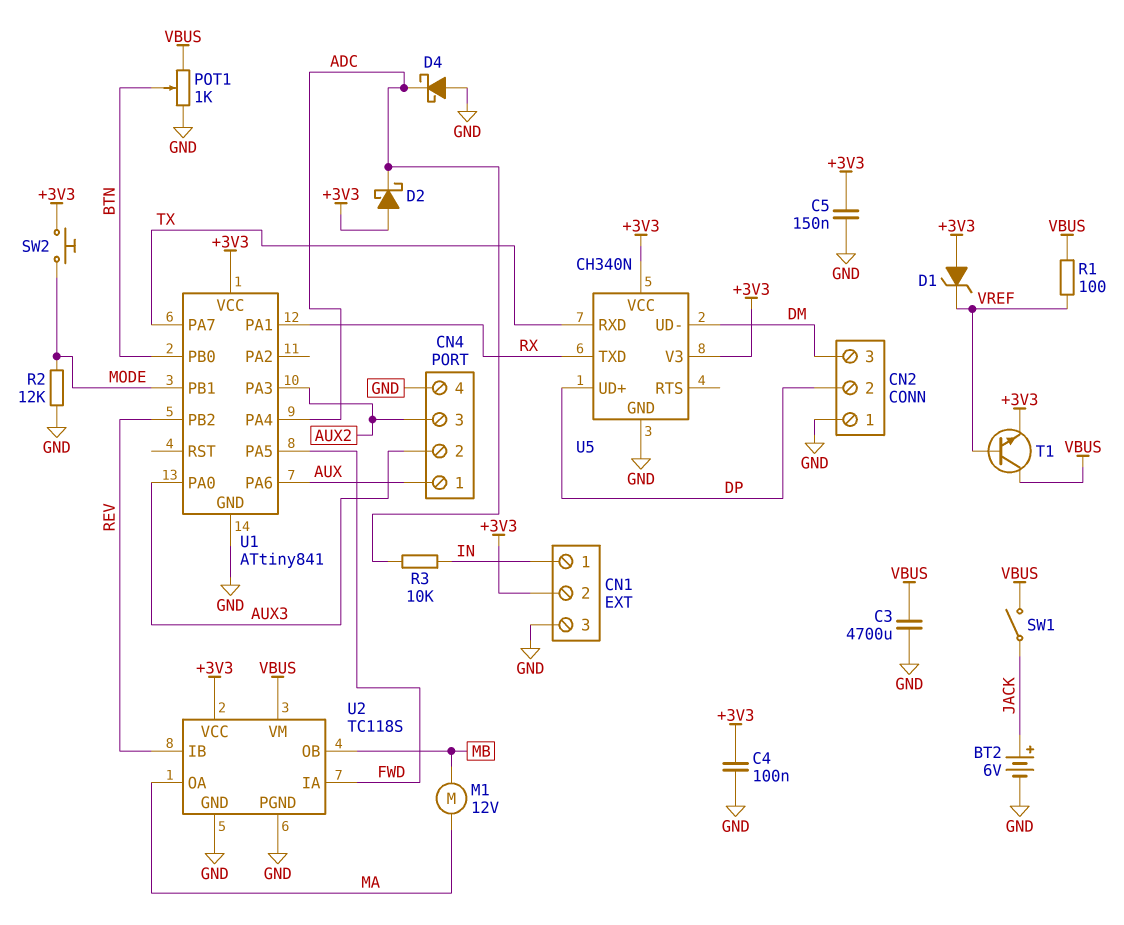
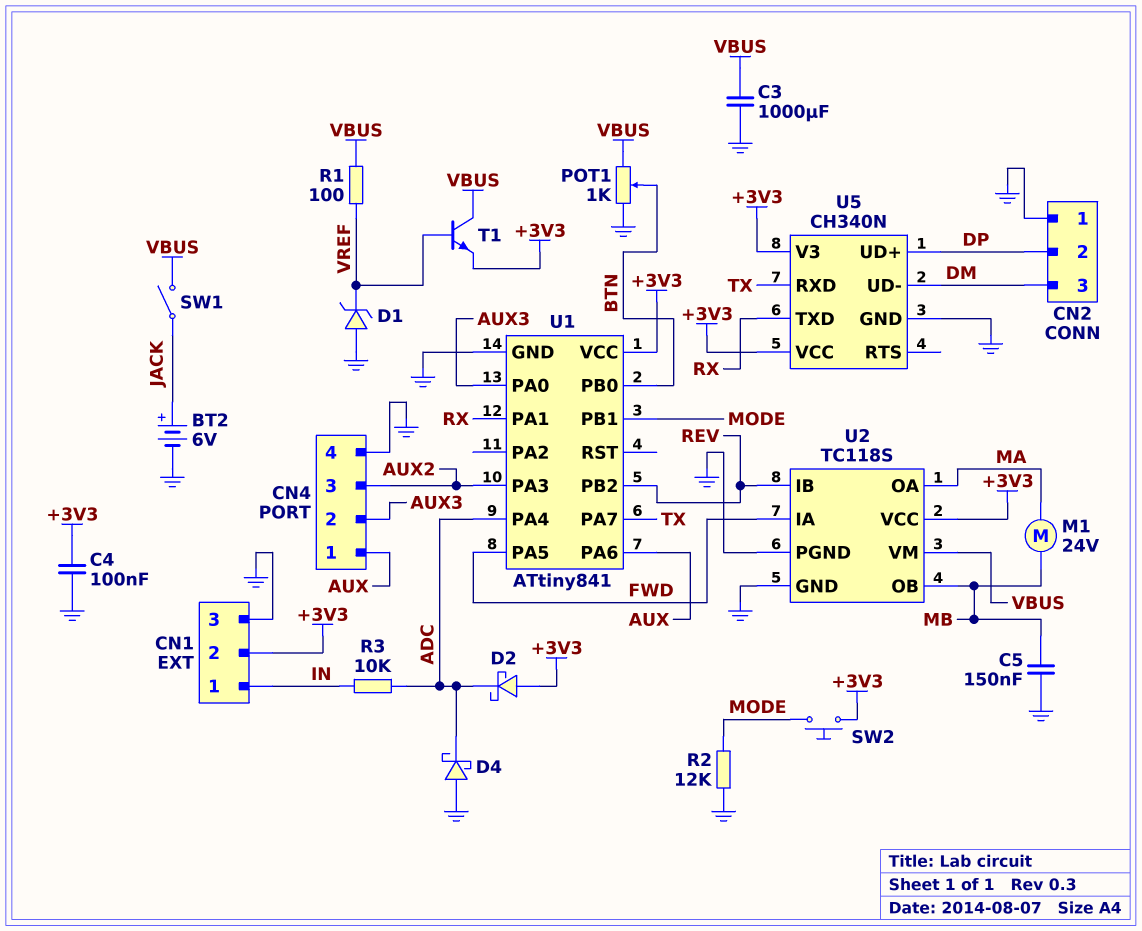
C3: 4700uF (GND, VBUS) -> 1000uF (GND, VBUS)
C5: 150nF (+3V3, GND) -> 150nF (GND, MB)
D1: zener (A +3V3, K VREF) -> zener (A GND, K VREF)
M1: motor 12V (MA, MB) -> motor 24V (MA, MB)

